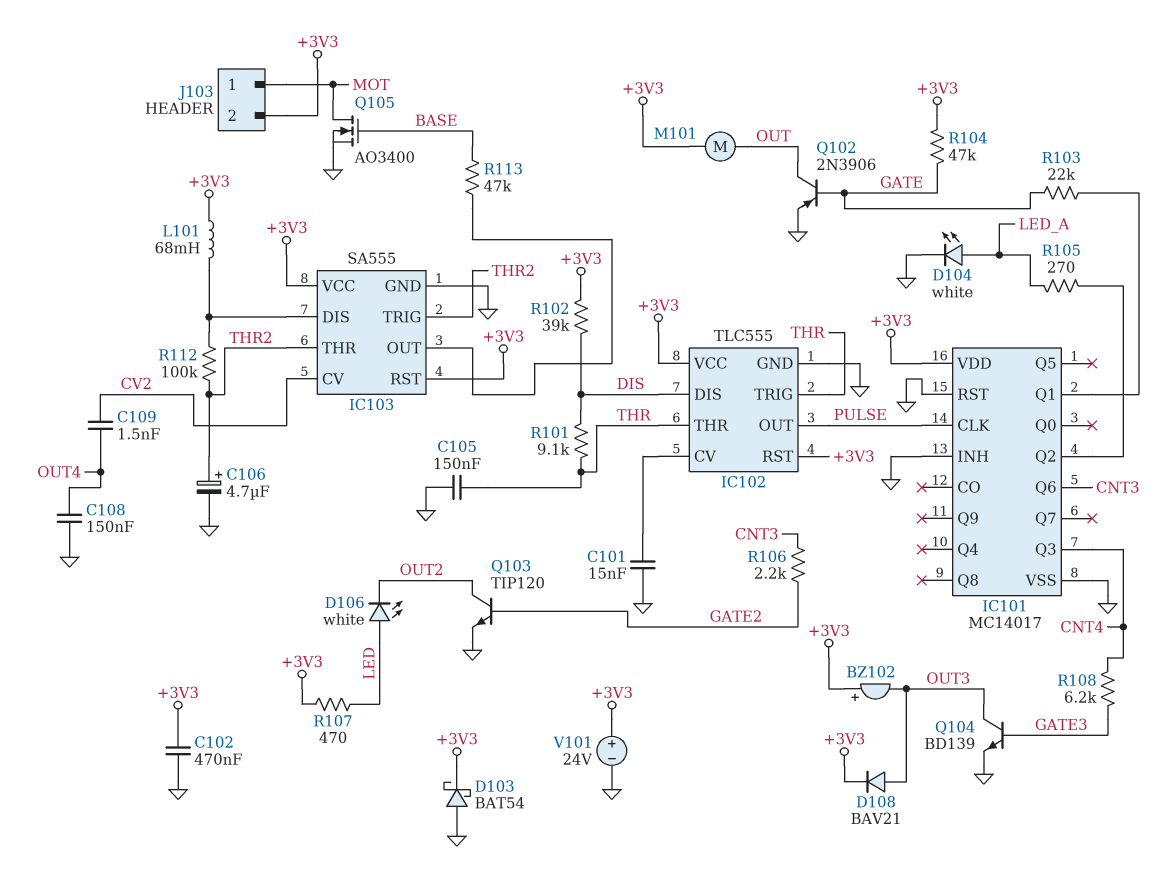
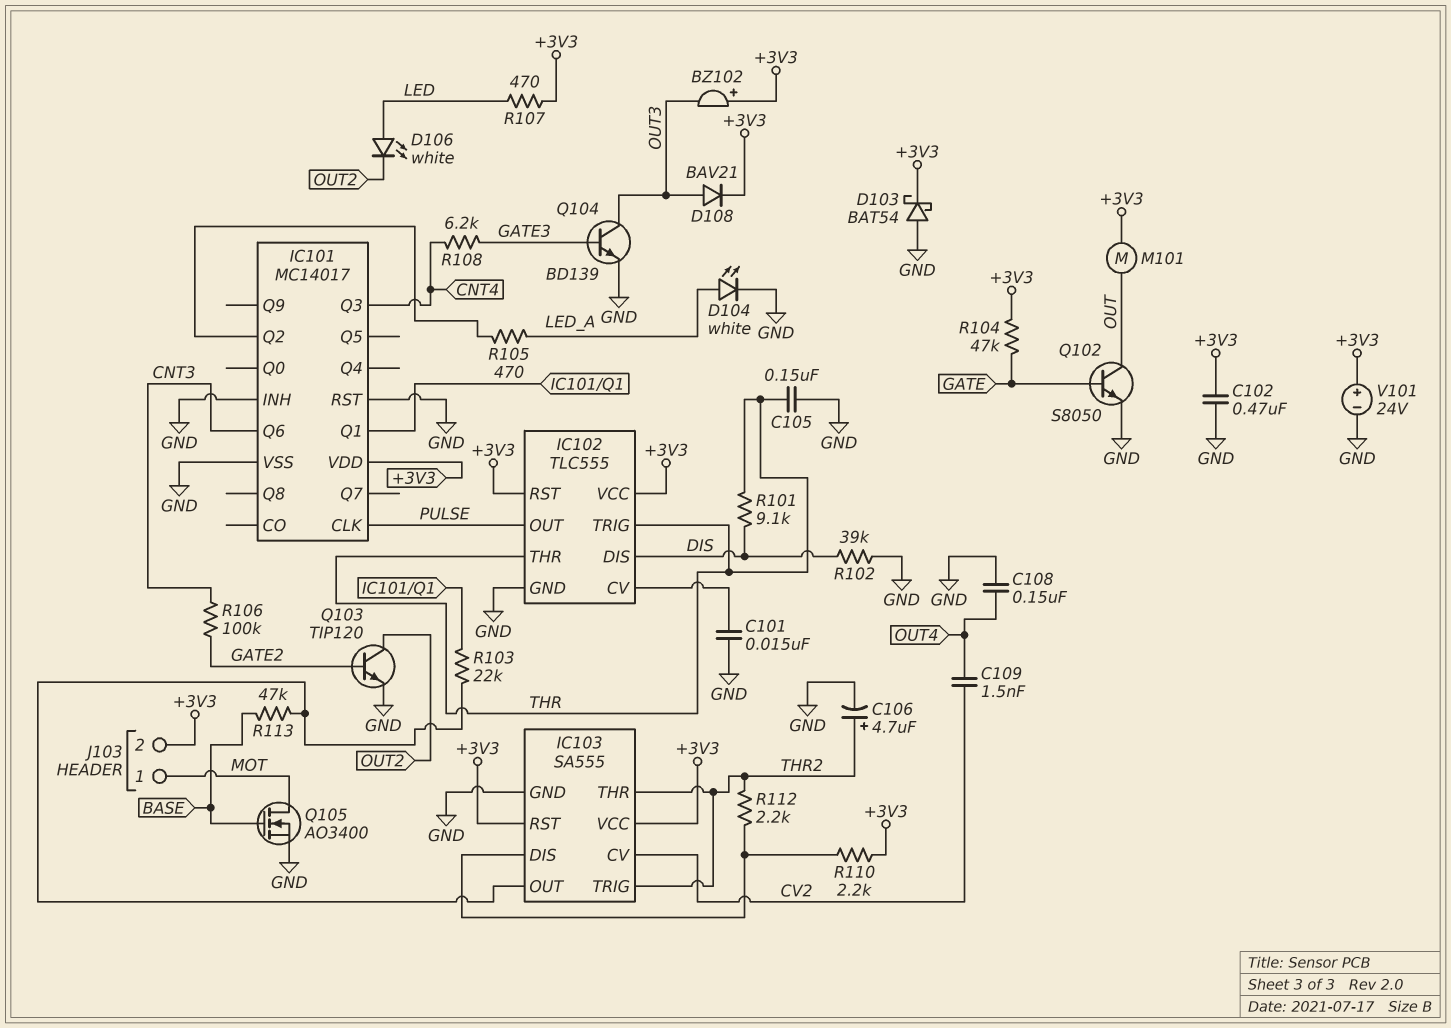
L101: 68mH (+3V3, IC103/DIS) -> none
Q102: PNP 2N3906 (B GATE, C OUT, E GND) -> NPN S8050 (B GATE, C OUT, E GND)
R102: 39k (+3V3, DIS) -> 39k (DIS, GND)
R103: 22k (GATE, IC101/Q1) -> 22k (IC101/Q1, IC103/OUT)
R105: 270 (IC101/Q2, LED_A) -> 470 (IC101/Q2, LED_A)
R106: 2.2k (CNT3, GATE2) -> 100k (CNT3, GATE2)
R110: none -> 2.2k (+3V3, IC103/DIS)
R112: 100k (IC103/DIS, THR2) -> 2.2k (IC103/DIS, THR2)

